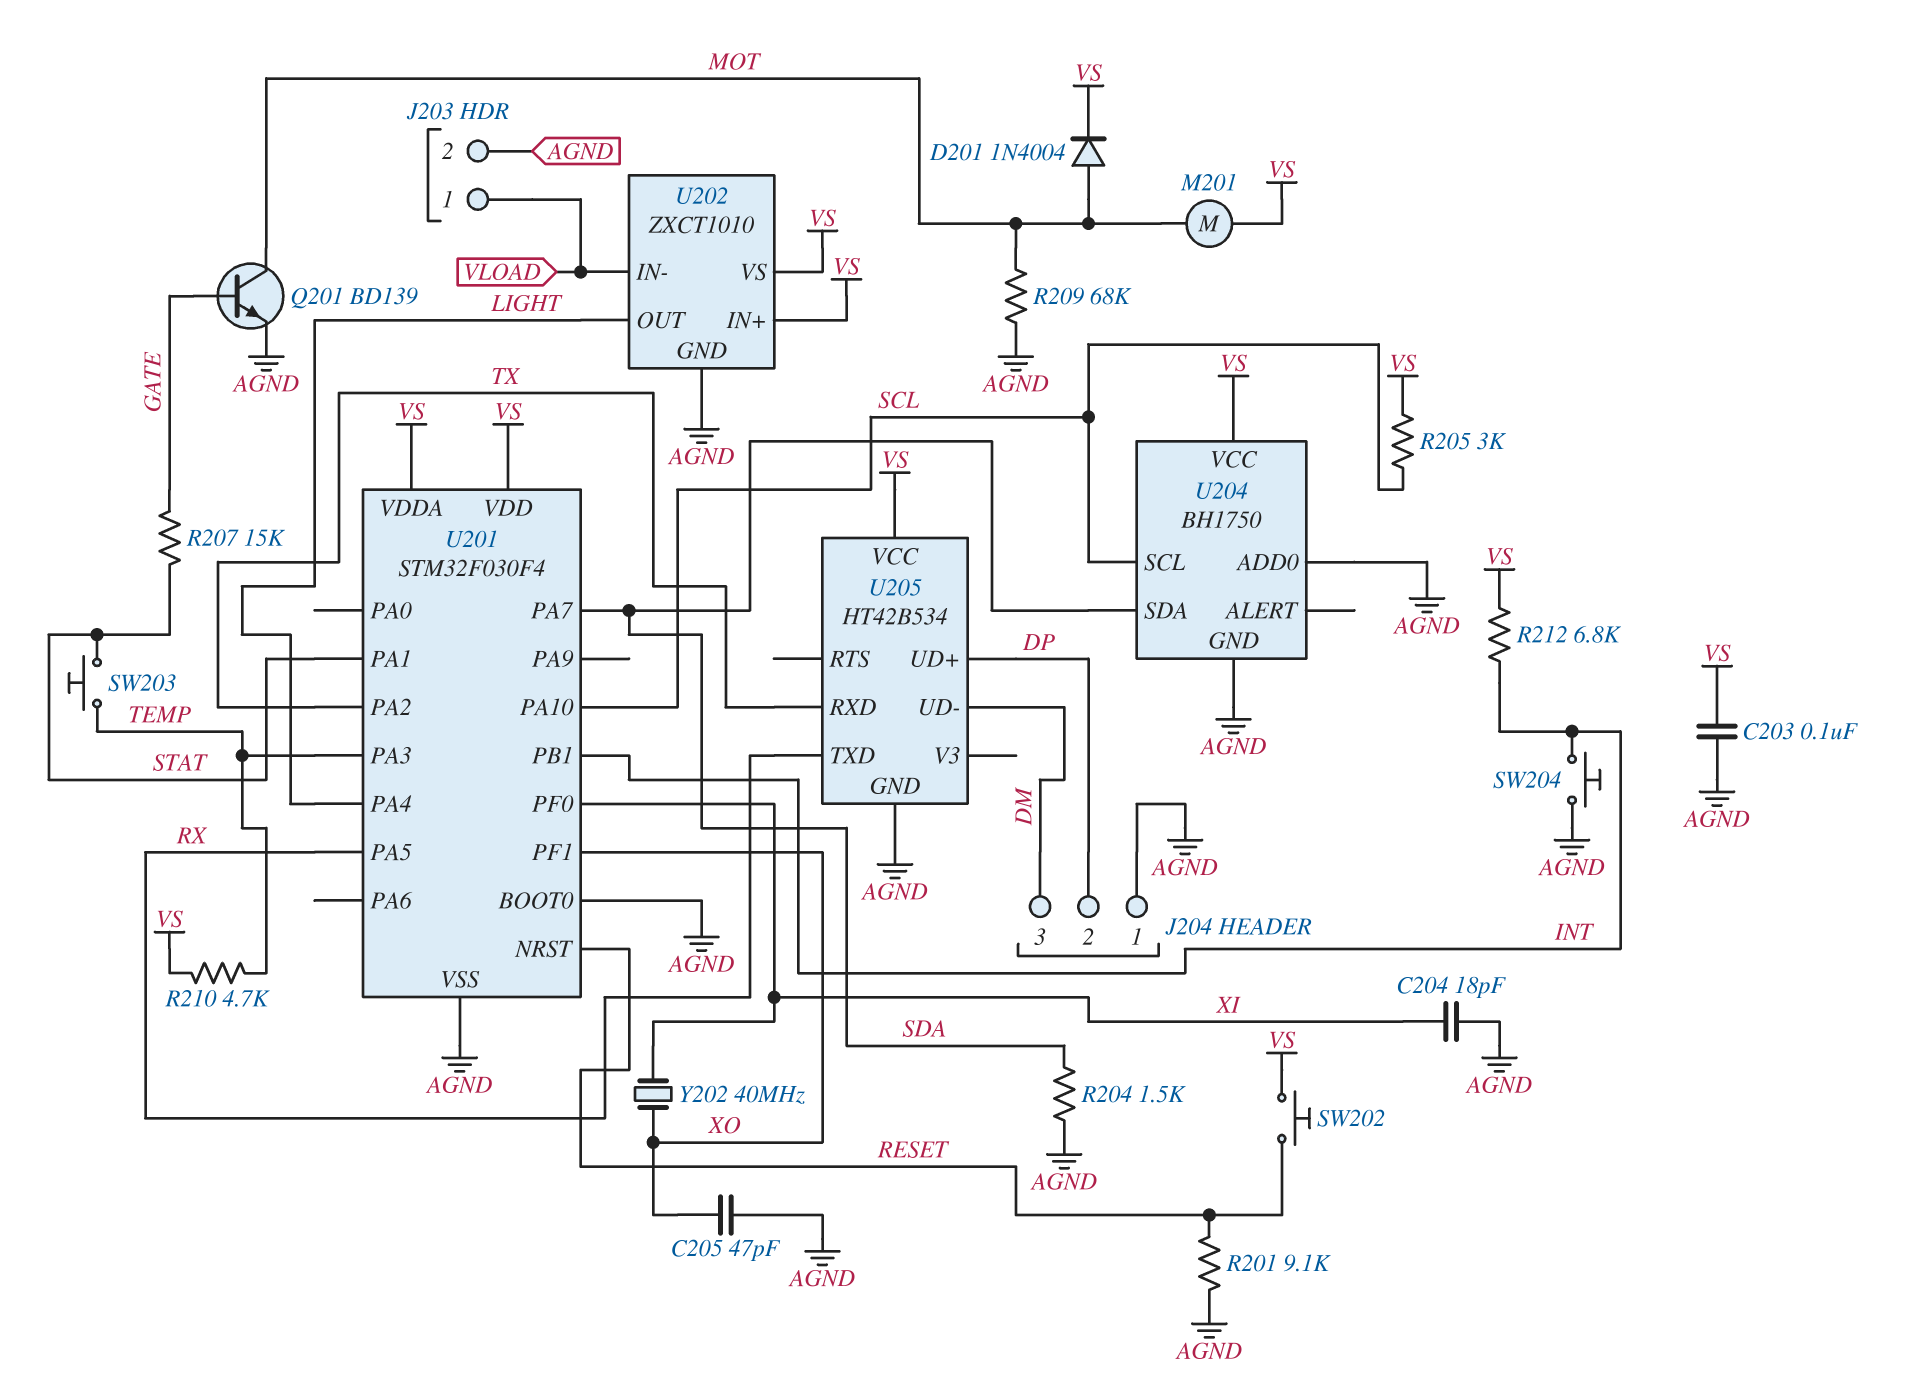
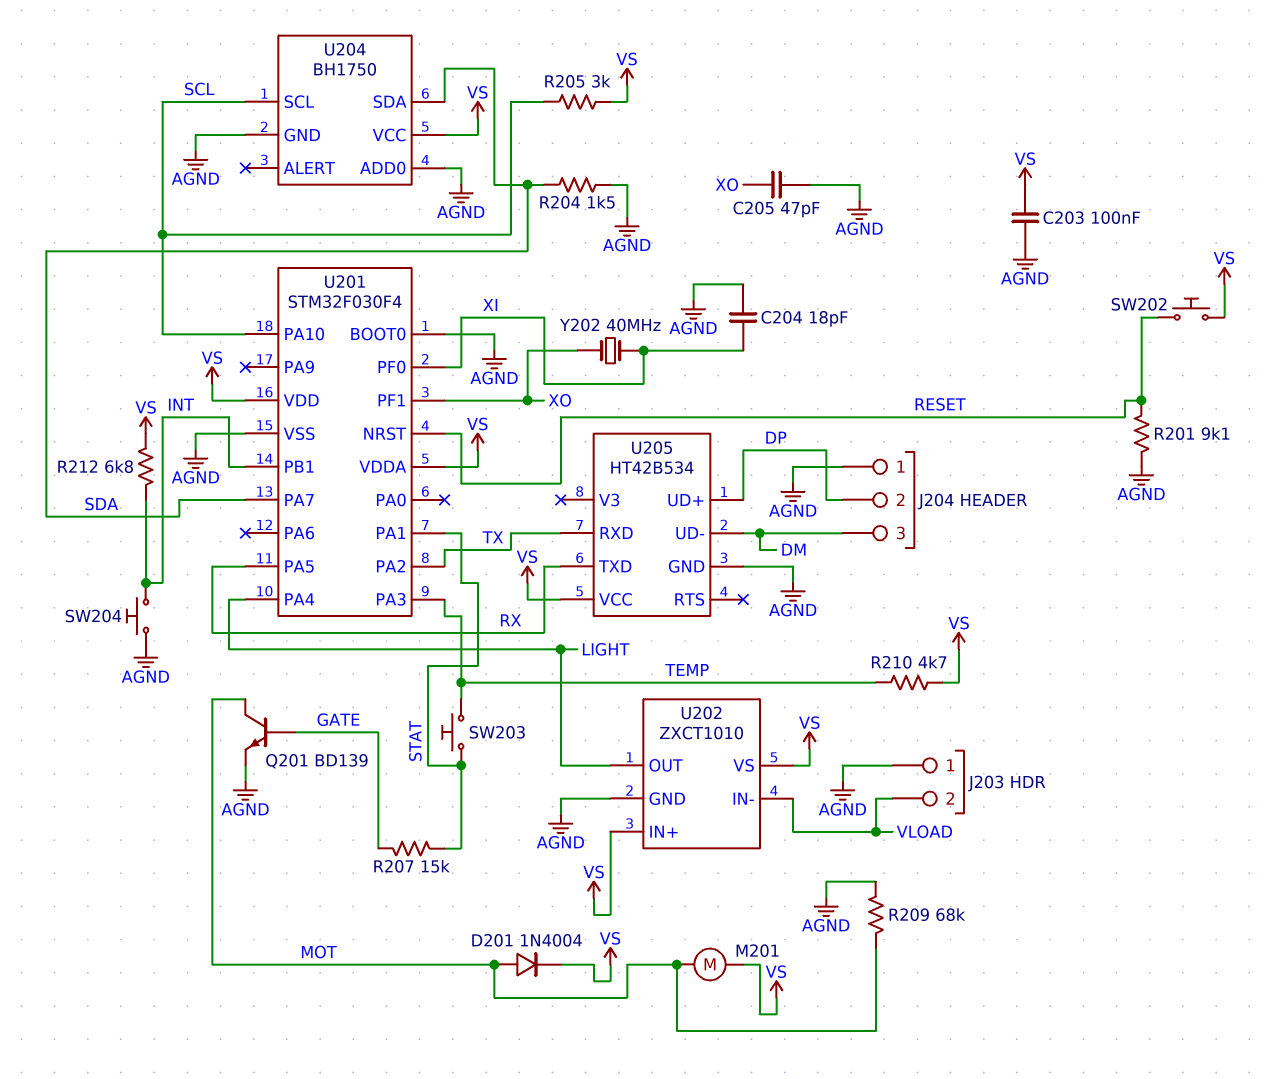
J203 pin 1: VLOAD -> AGND
J203 pin 2: AGND -> VLOAD

